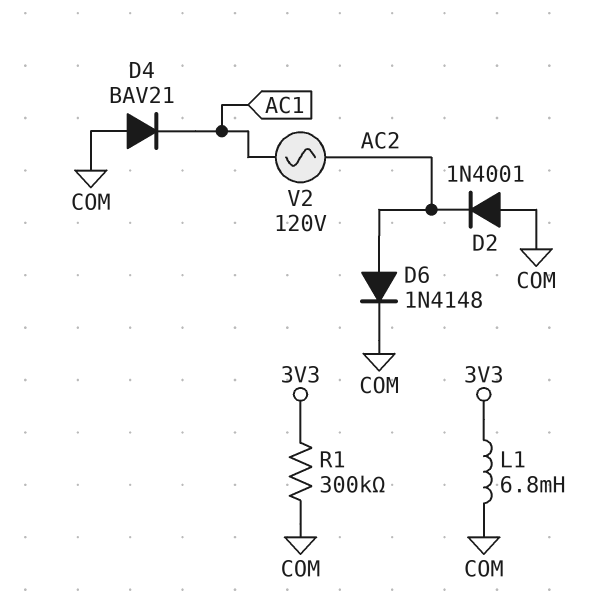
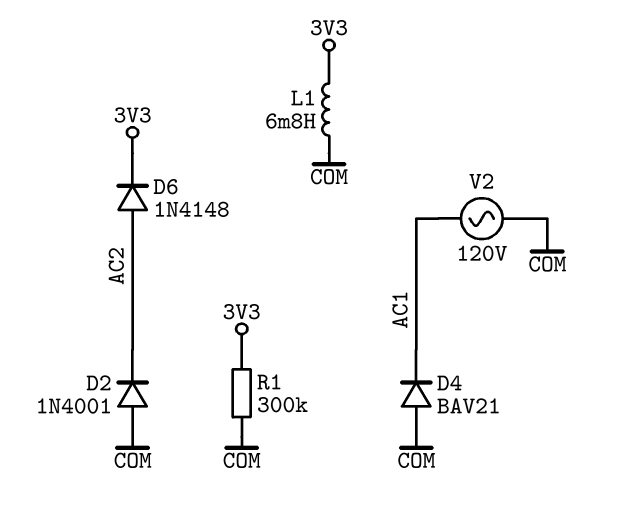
D6: diode 1N4148 (A AC2, K COM) -> diode 1N4148 (A AC2, K 3V3)
V2: AC 120V (AC1, AC2) -> AC 120V (AC1, COM)

